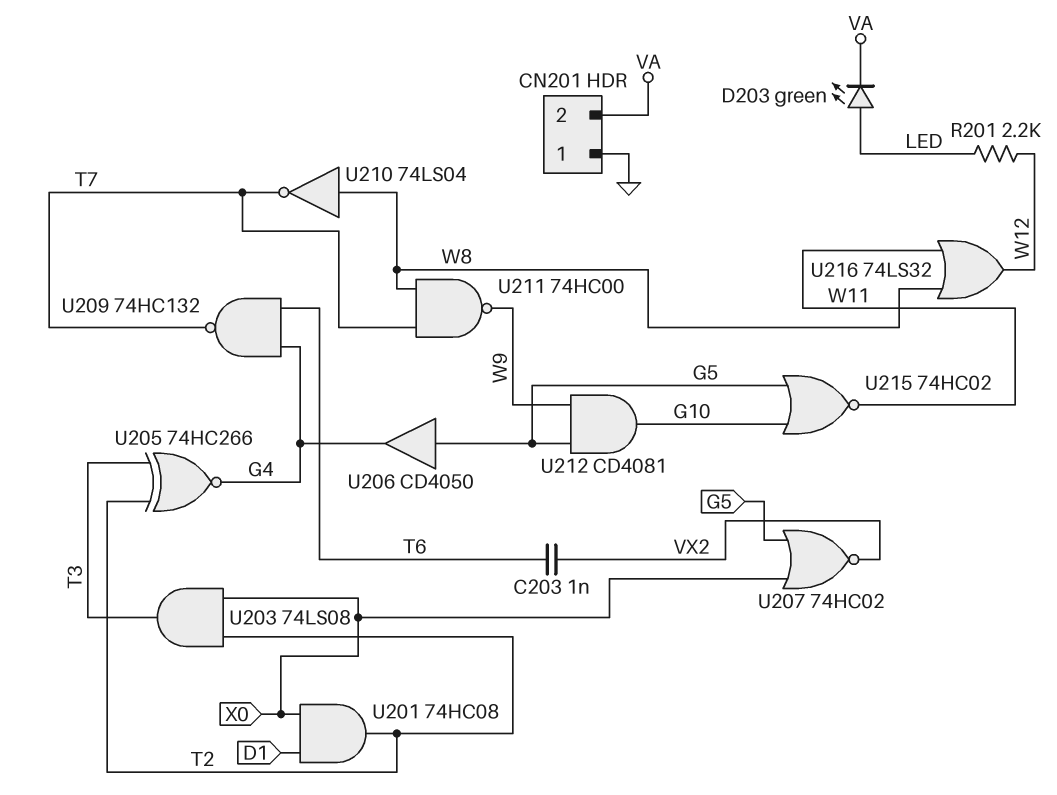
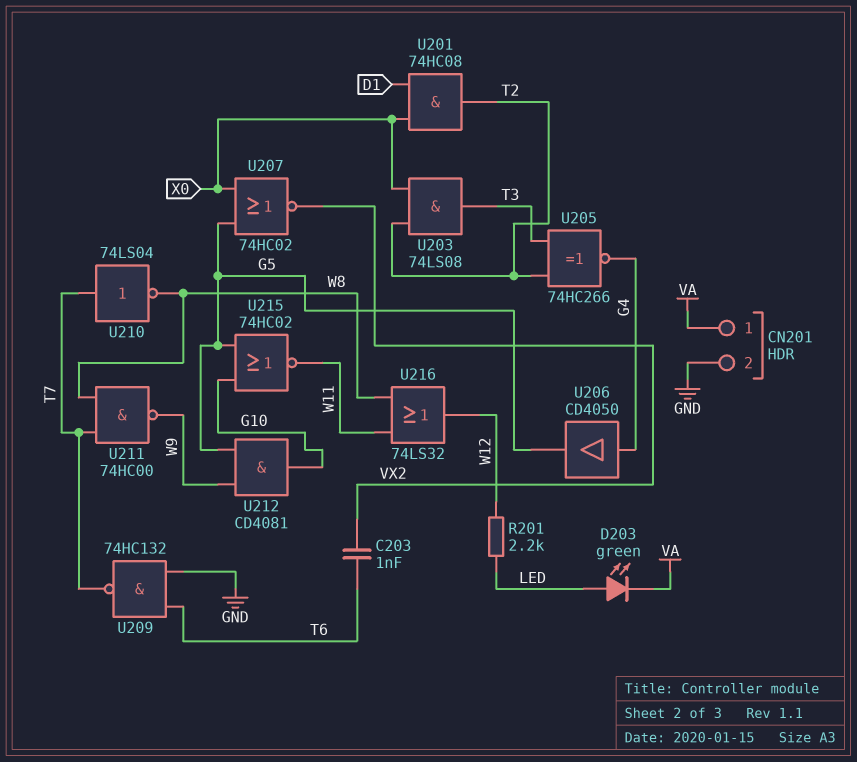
CN201 pin 1: GND -> VA
CN201 pin 2: VA -> GND
U206: buffer CD4050 (in G5, out G4) -> buffer CD4050 (in G4, out G5)
U209: NAND 74HC132 (in G4, in T6, out T7) -> NAND 74HC132 (in GND, in T6, out T7)
U210: NOT 74LS04 (in W8, out T7) -> NOT 74LS04 (in T7, out W8)

